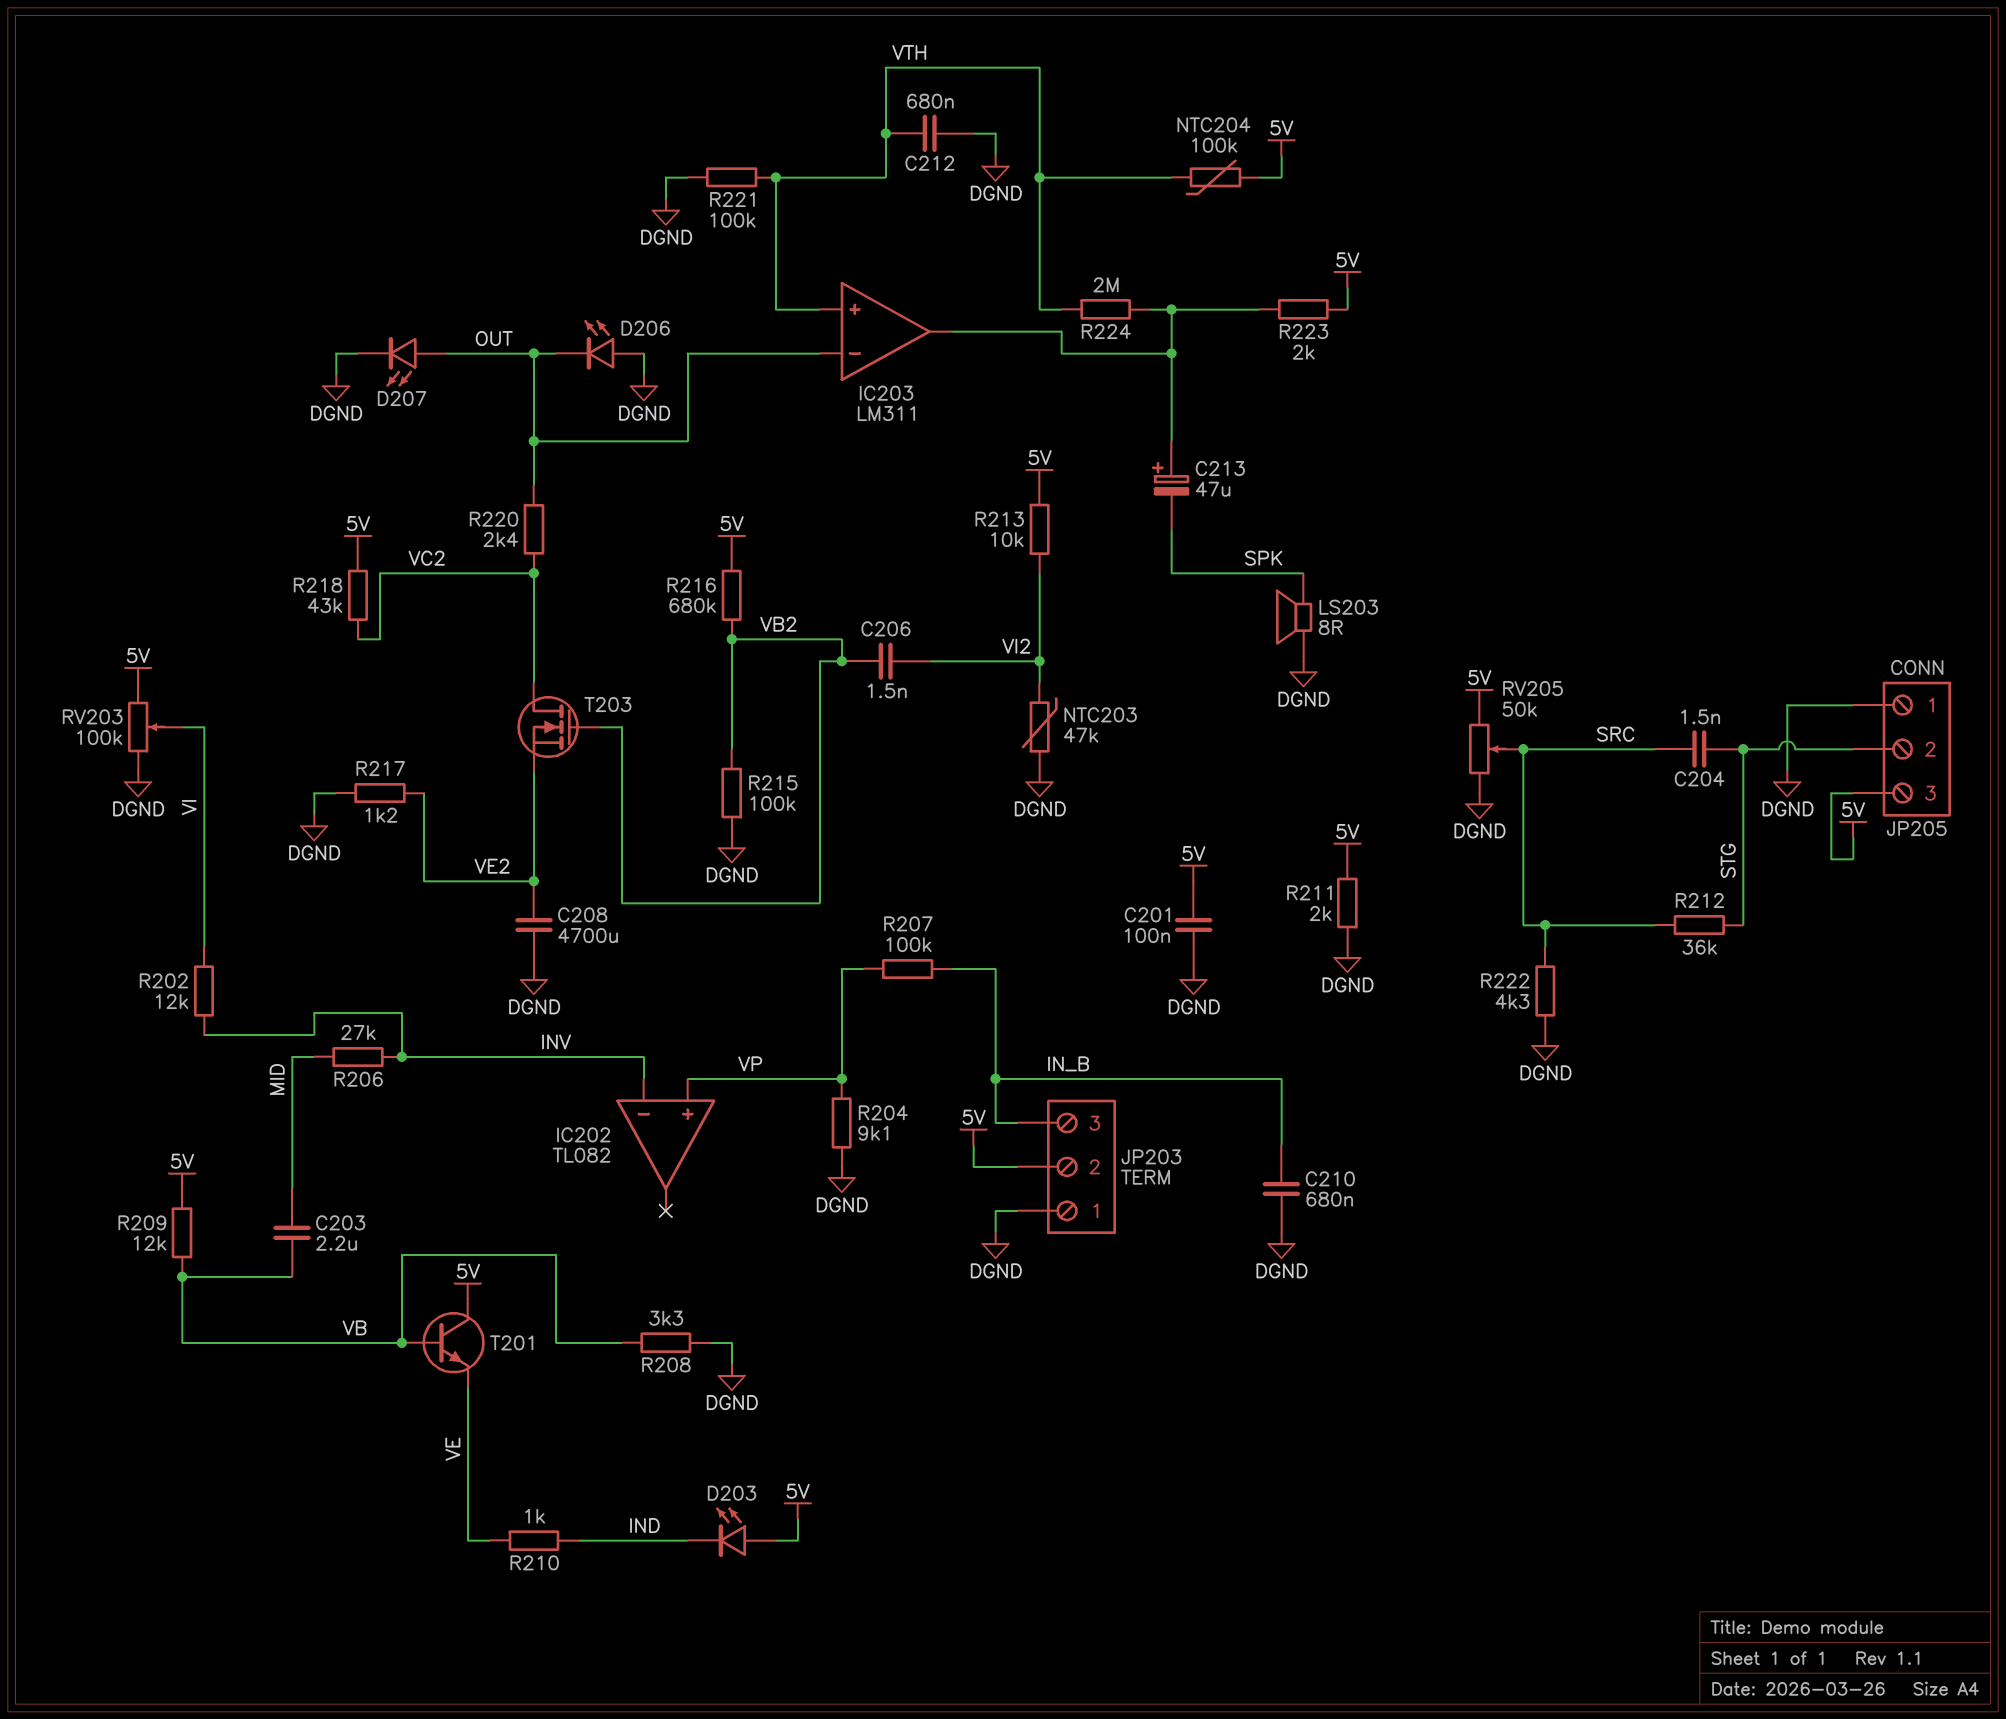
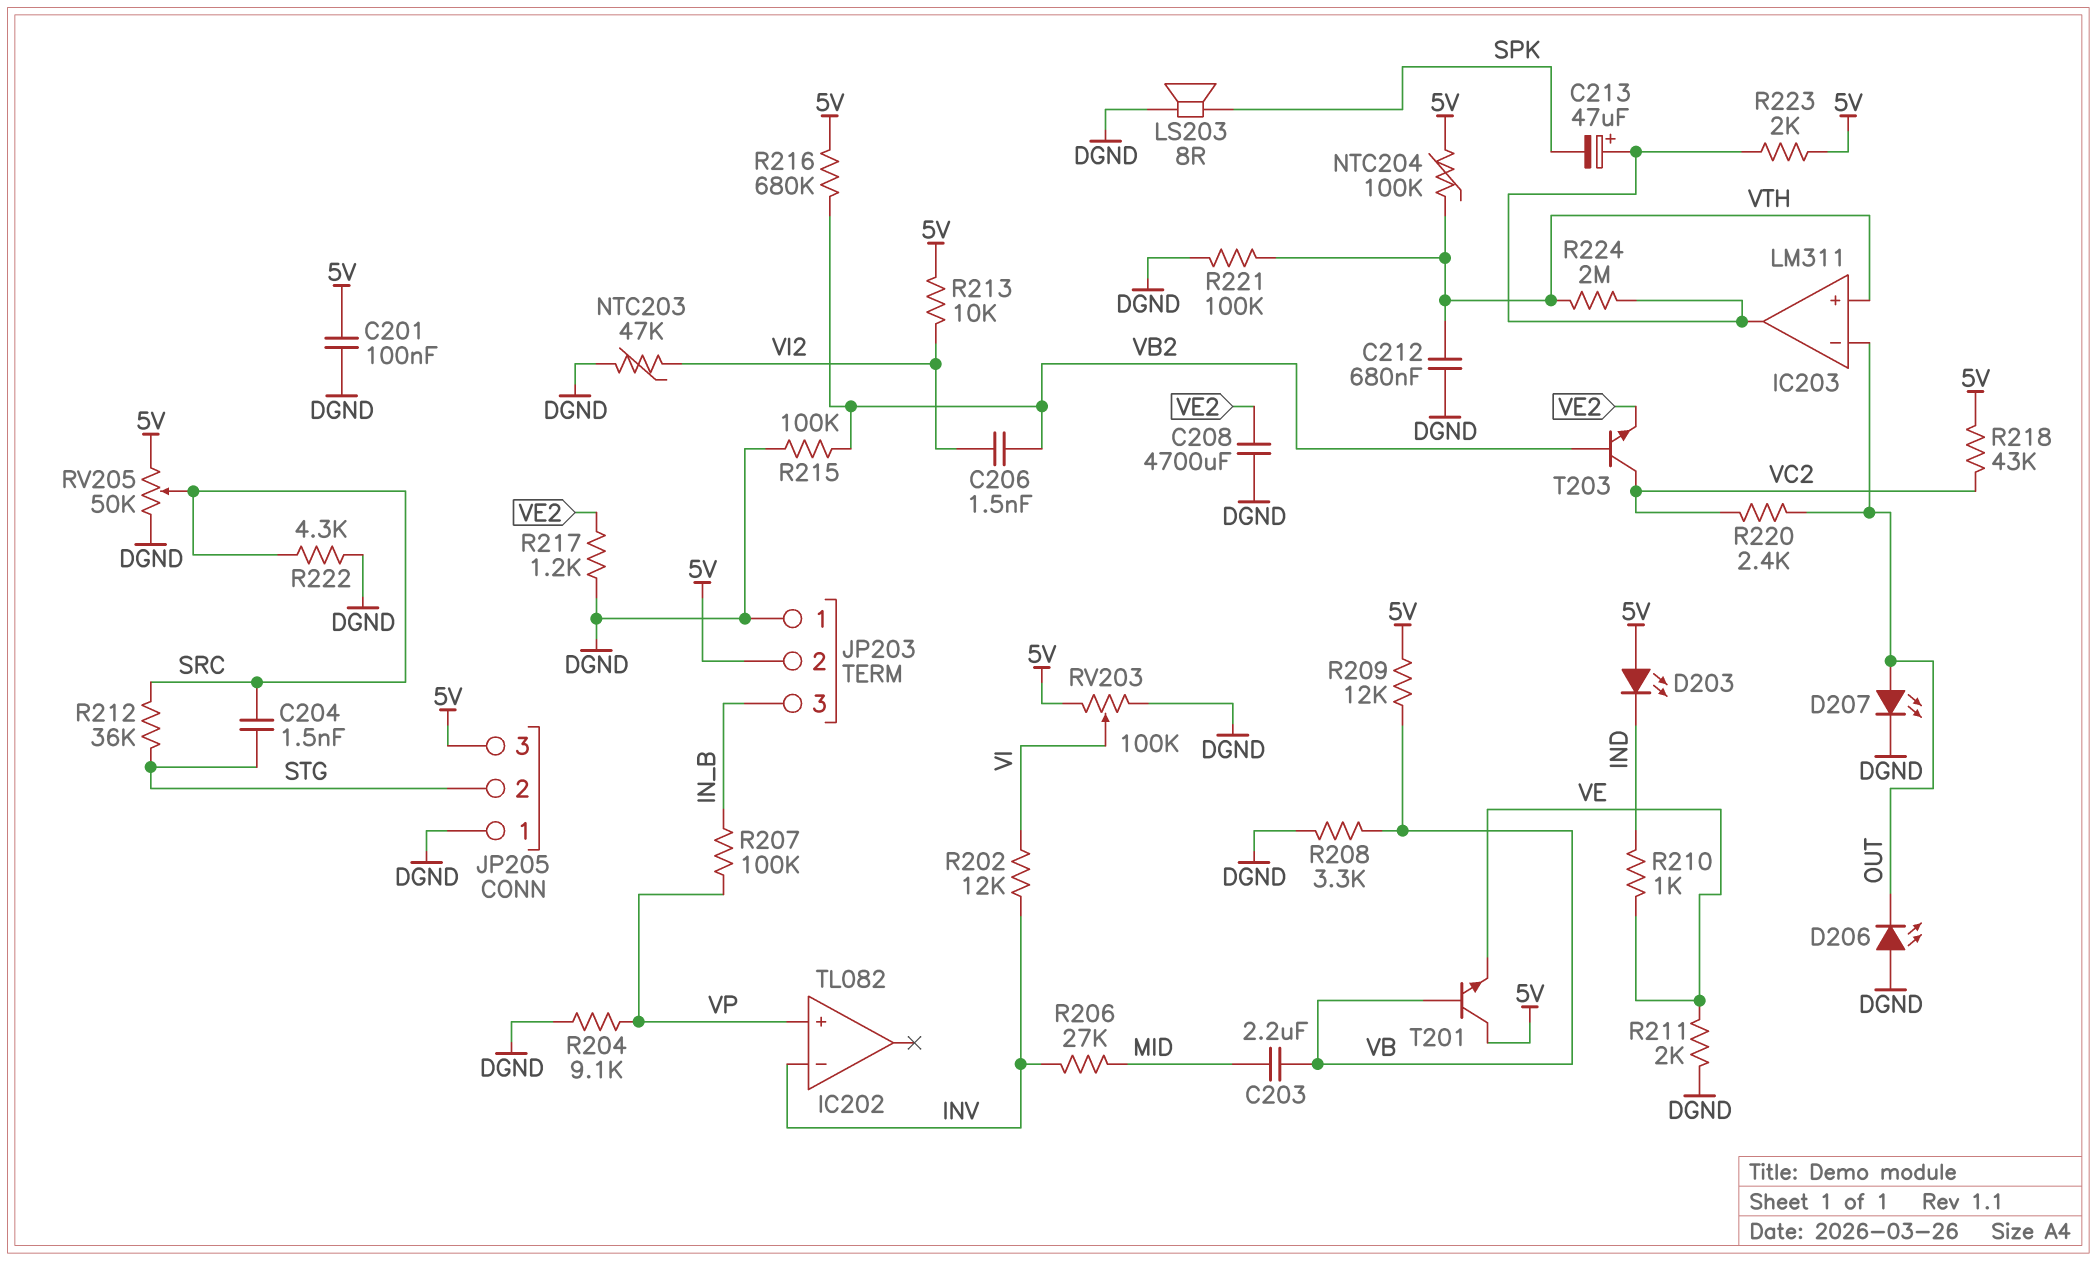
C210: 680nF (DGND, IN_B) -> none
R211: 2k (5V, DGND) -> 2k (DGND, VE)
T203: NMOS (G VB2, D VC2, S VE2) -> NPN (B VB2, C VC2, E VE2)

